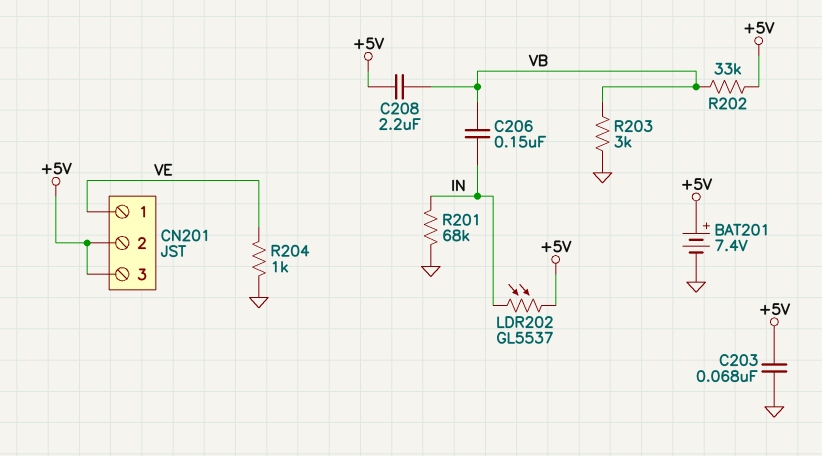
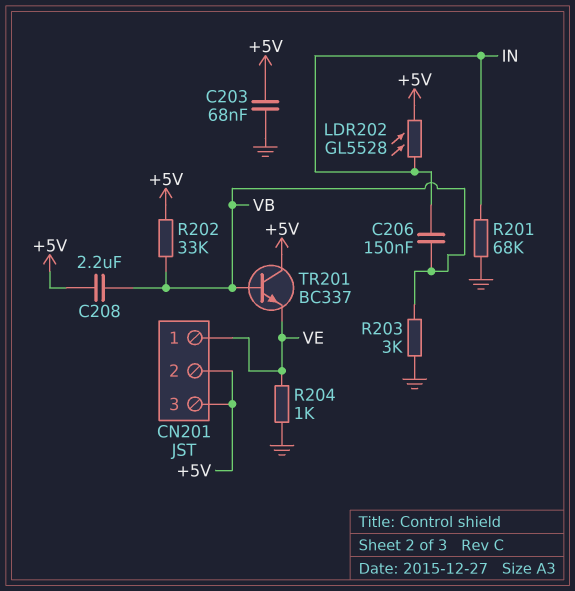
BAT201: 7.4V (plus +5V, minus GND) -> none
LDR202: GL5537 (+5V, IN) -> GL5528 (+5V, IN)
TR201: none -> NPN BC337 (B VB, C +5V, E VE)

